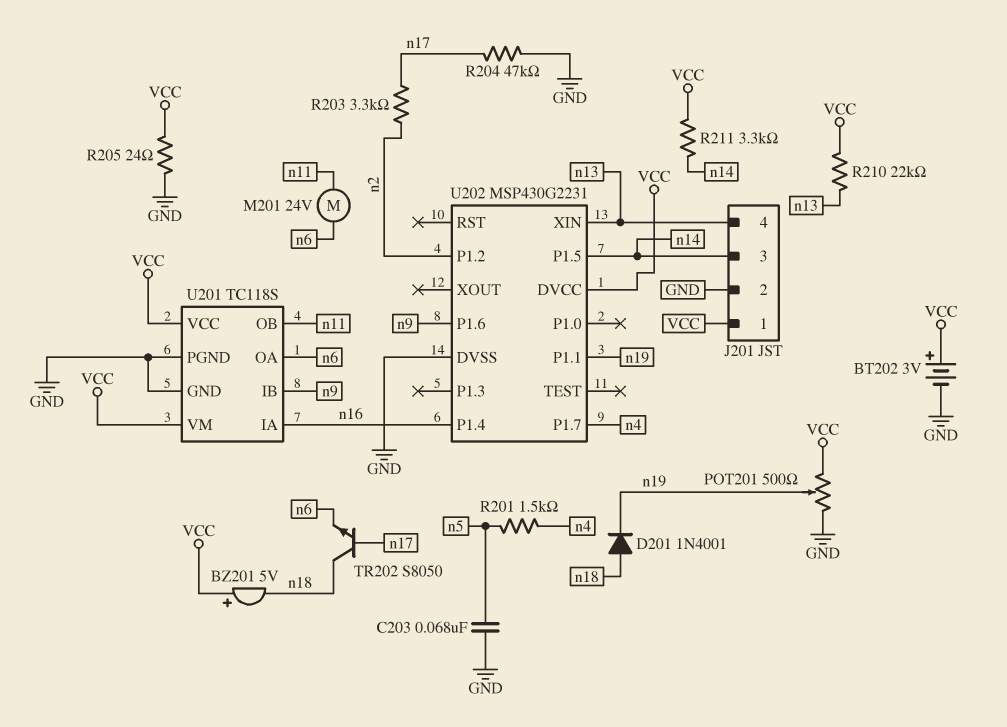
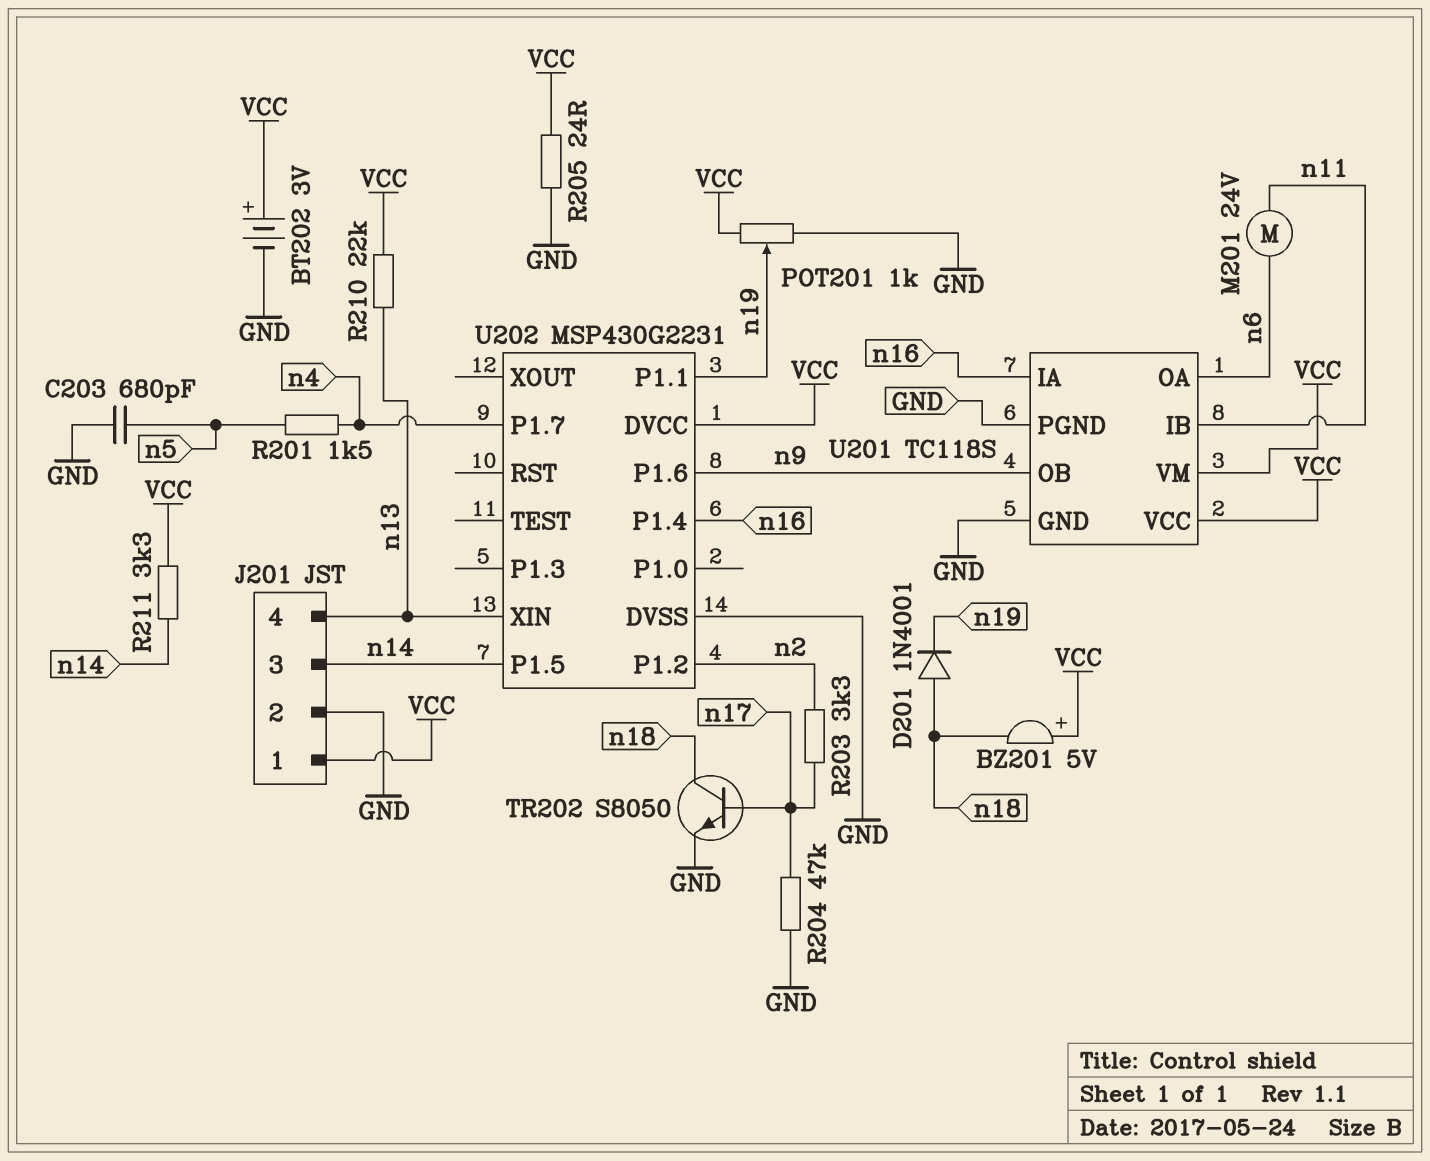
C203: 68nF (GND, n5) -> 680pF (GND, n5)
POT201: 500 (GND, VCC, wiper n19) -> 1k (GND, VCC, wiper n19)
TR202: NPN S8050 (B n17, C n18, E n6) -> NPN S8050 (B n17, C n18, E GND)
U201 pin IB: n9 -> n11
U201 pin OB: n11 -> n9

